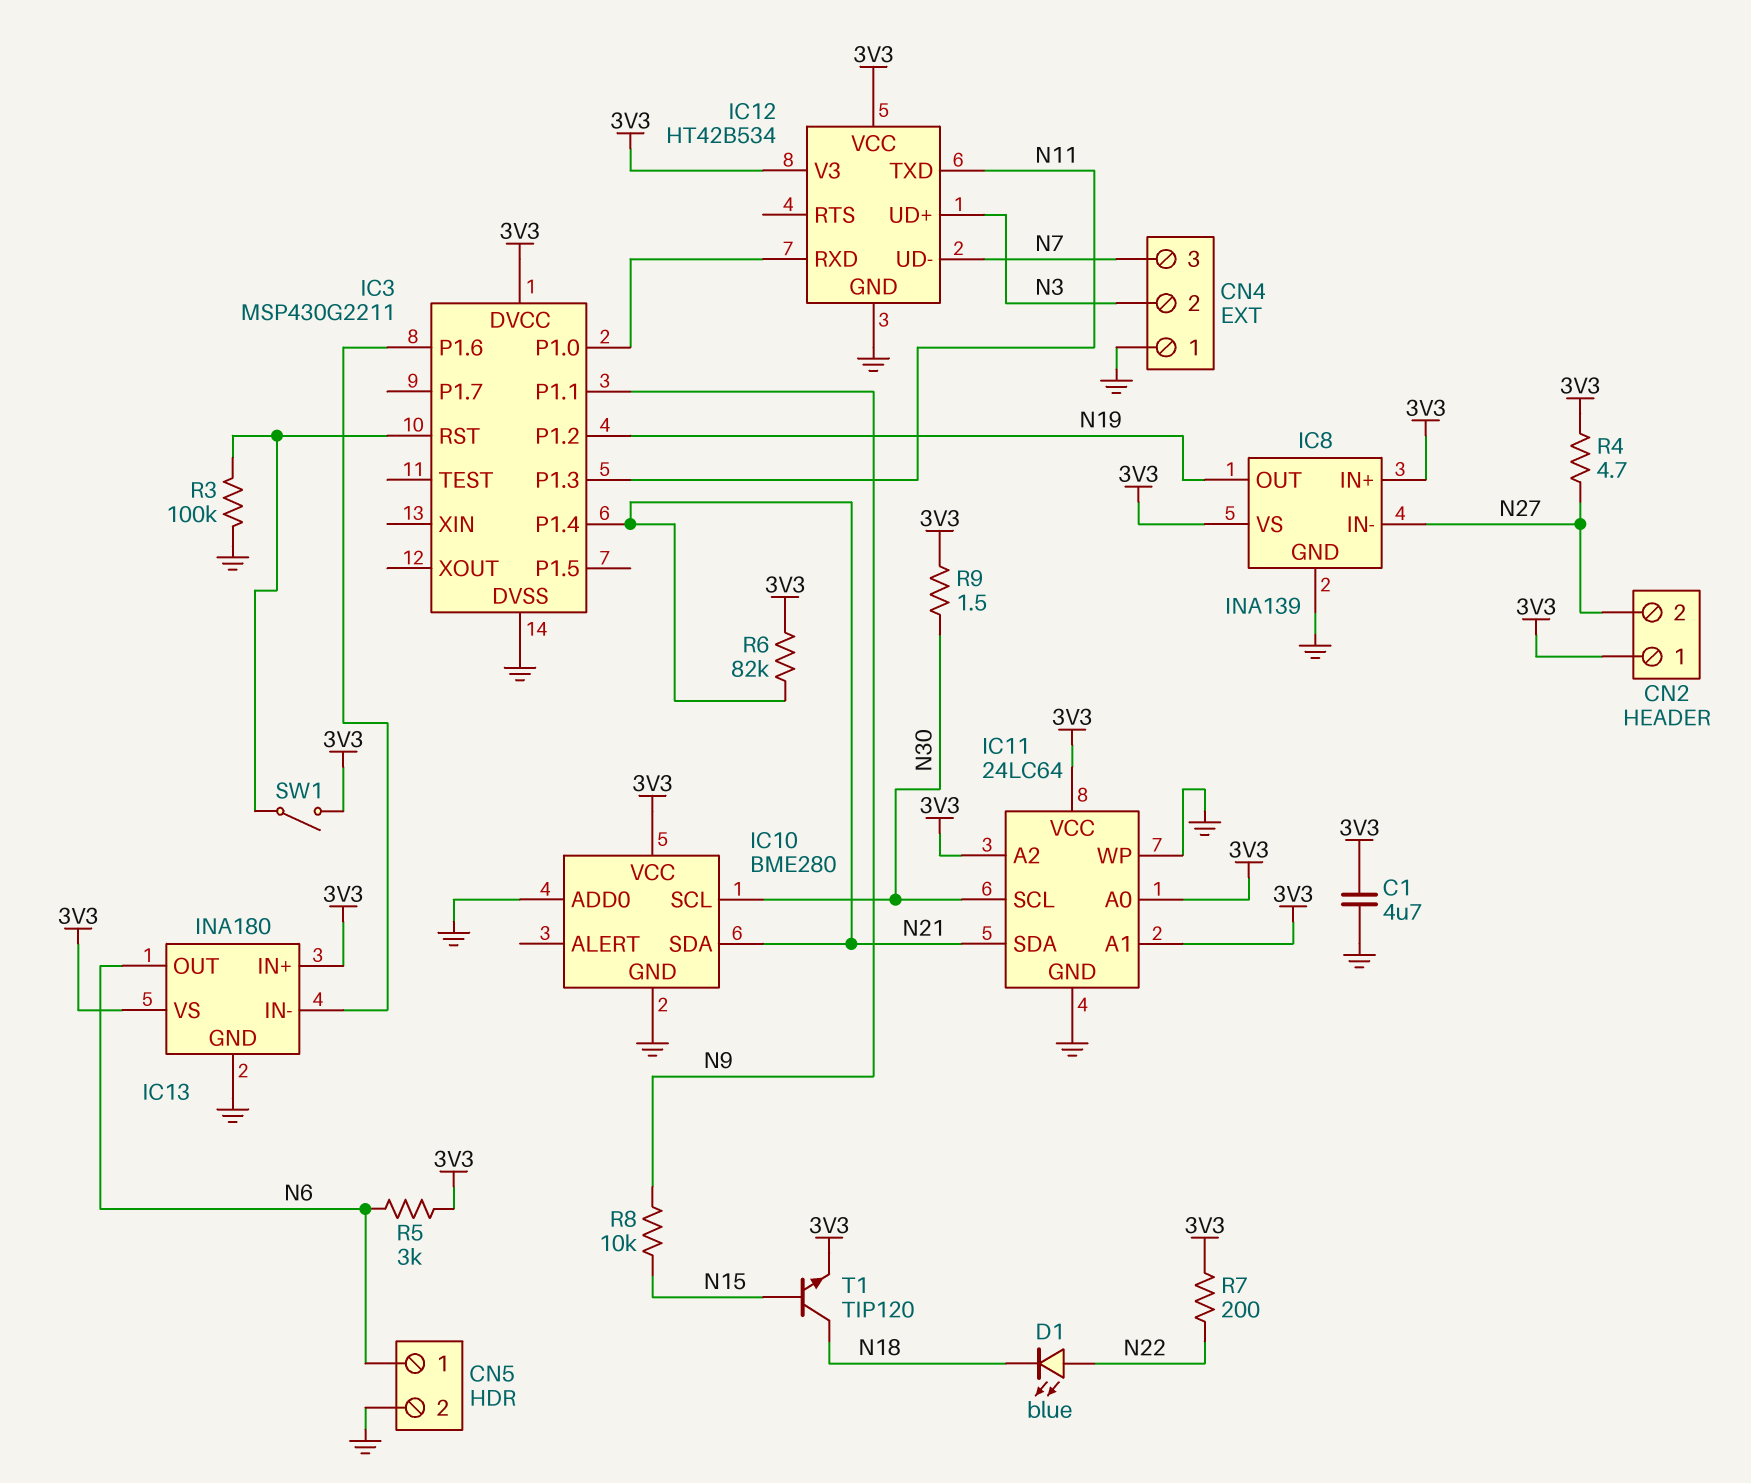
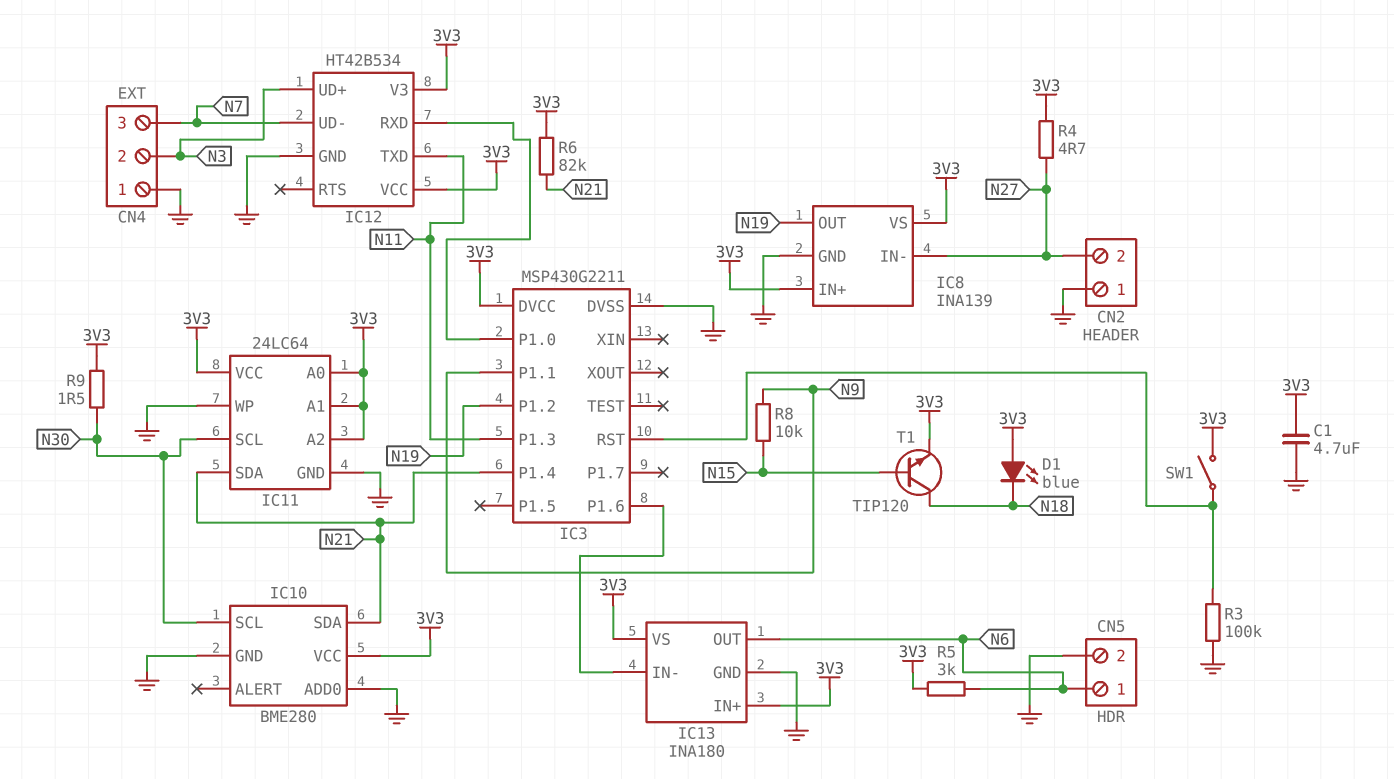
CN2 pin 1: 3V3 -> GND
D1: LED blue (A N22, K N18) -> LED blue (A 3V3, K N18)
R7: 200 (3V3, N22) -> none

